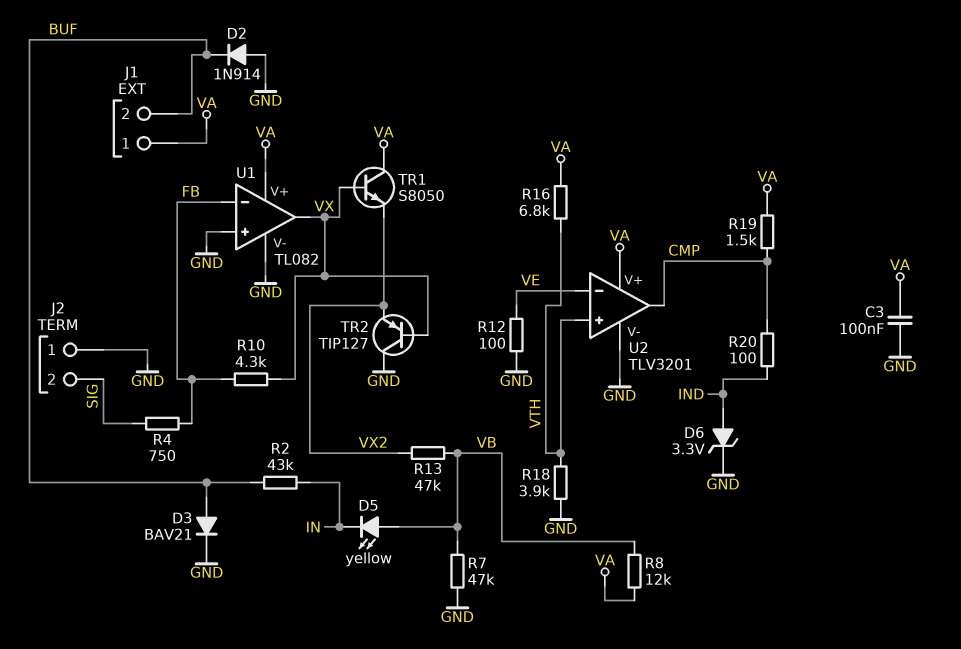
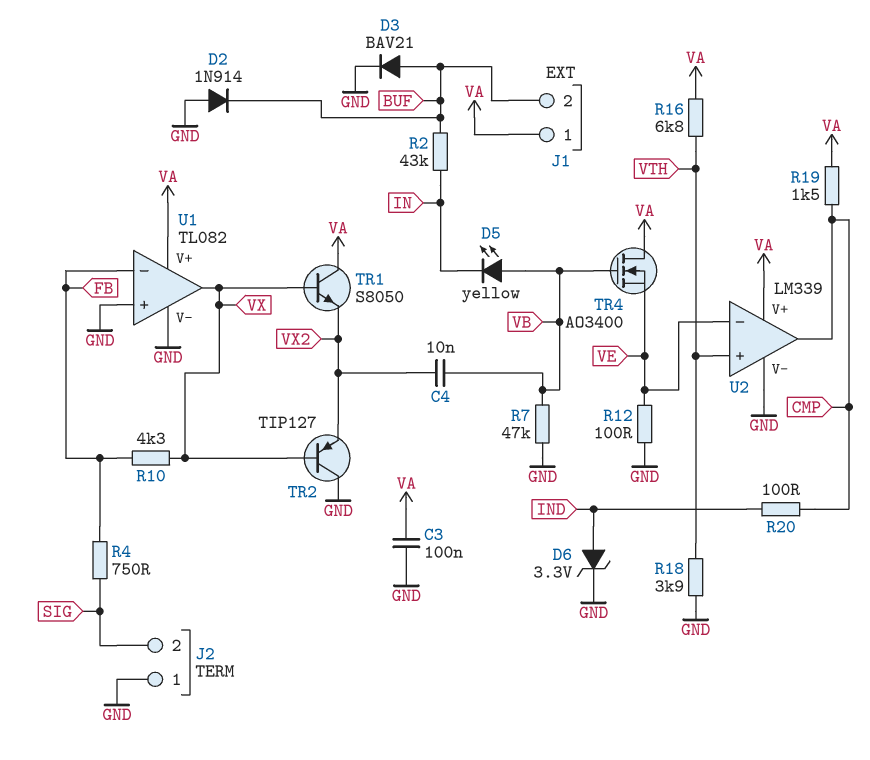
C4: none -> 10nF (VB, VX2)
R8: 12k (VA, VB) -> none
R13: 47k (VB, VX2) -> none
TR4: none -> NMOS AO3400 (G VB, D VA, S VE)
U2: TLV3201 -> LM339

